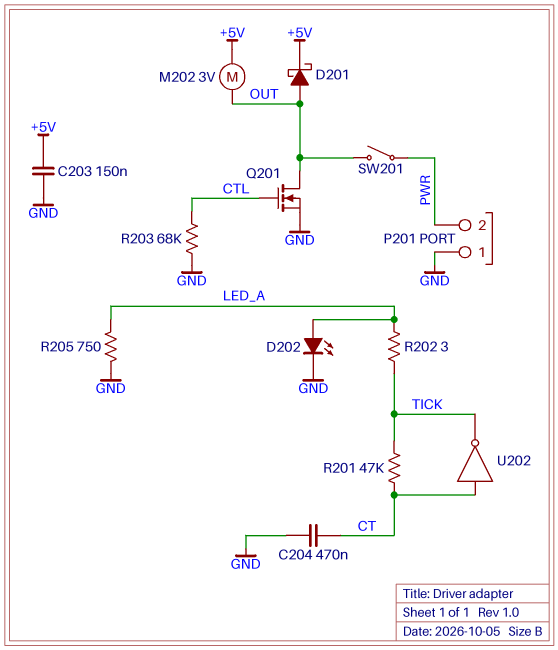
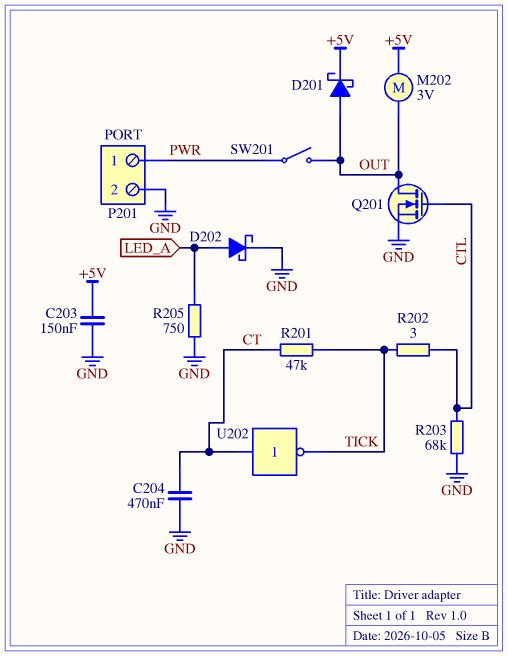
D202: LED (A LED_A, K GND) -> schottky (A LED_A, K GND)
P201 pin 1: GND -> PWR
P201 pin 2: PWR -> GND
R202: 3 (LED_A, TICK) -> 3 (CTL, TICK)

